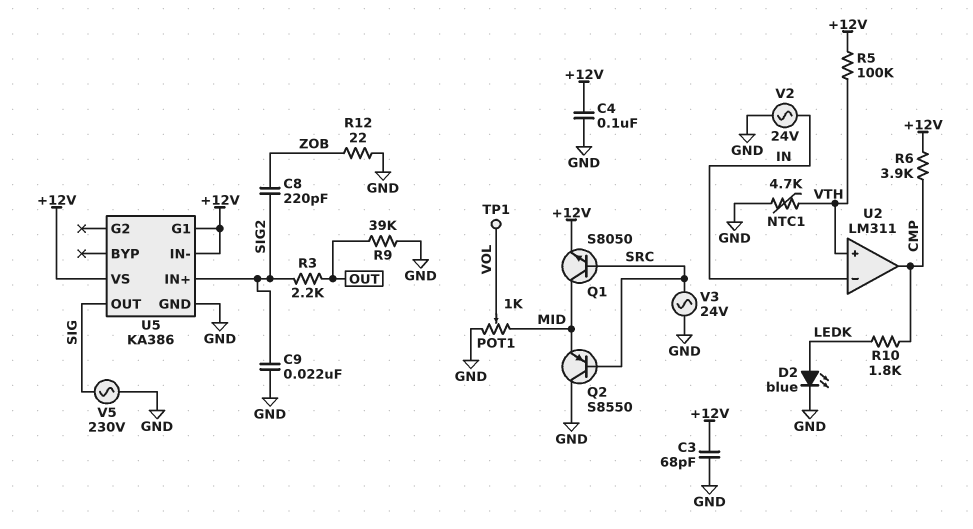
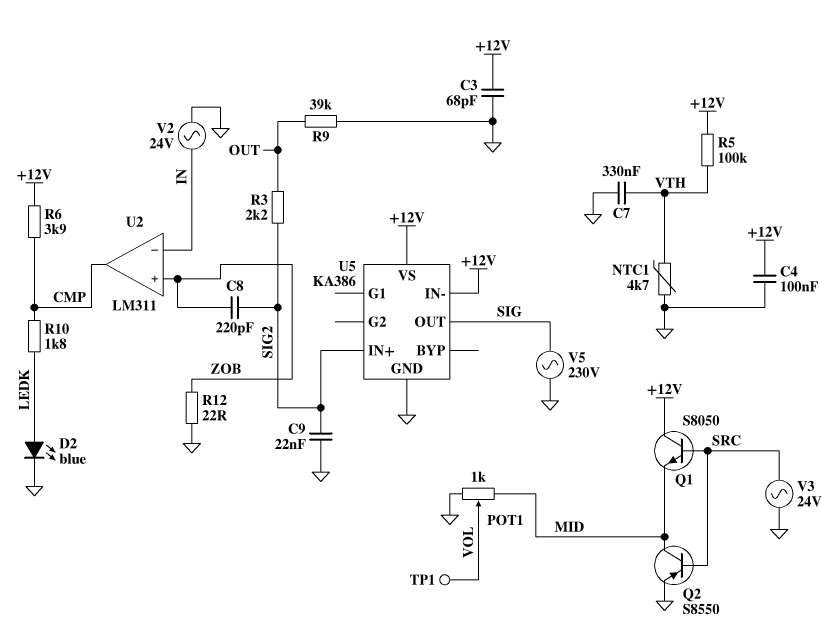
C7: none -> 330nF (GND, VTH)
Q1: NPN S8050 (B SRC, C MID, E +12V) -> NPN S8050 (B SRC, C +12V, E MID)
Q2: PNP S8550 (B SRC, C GND, E MID) -> PNP S8550 (B SRC, C MID, E GND)
U2 pin in+: VTH -> ZOB
U5 pin G1: +12V -> none

